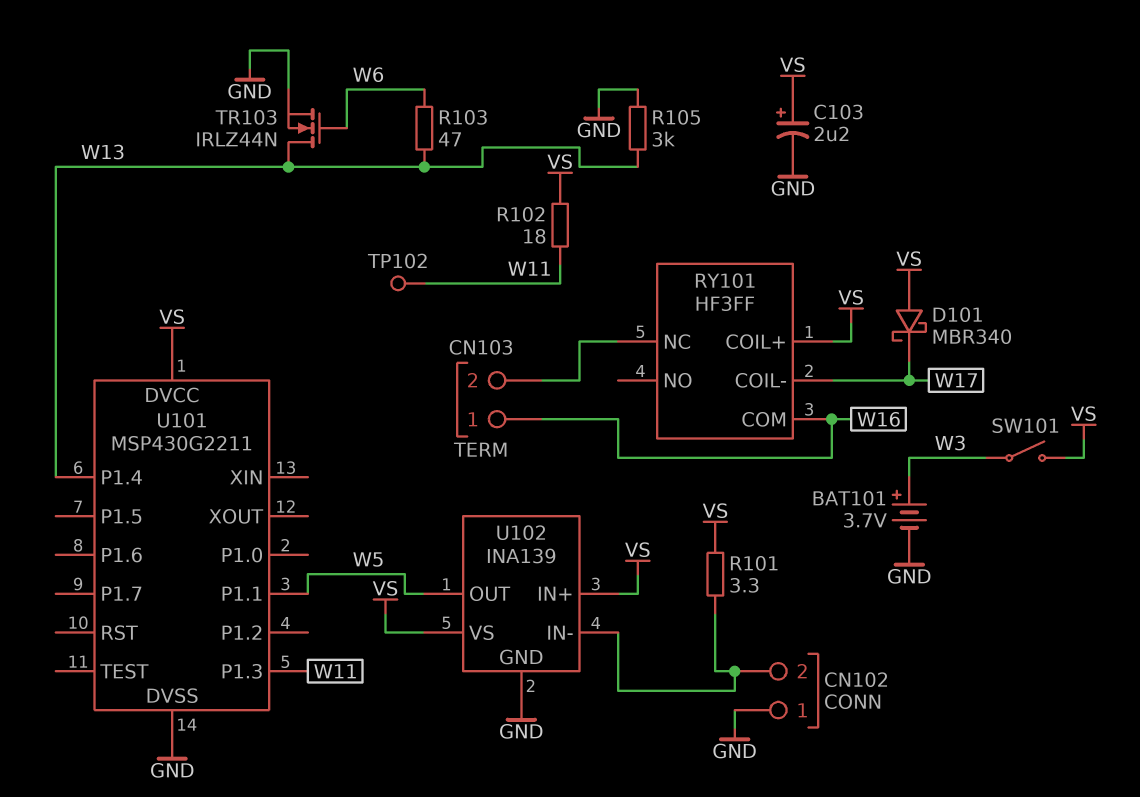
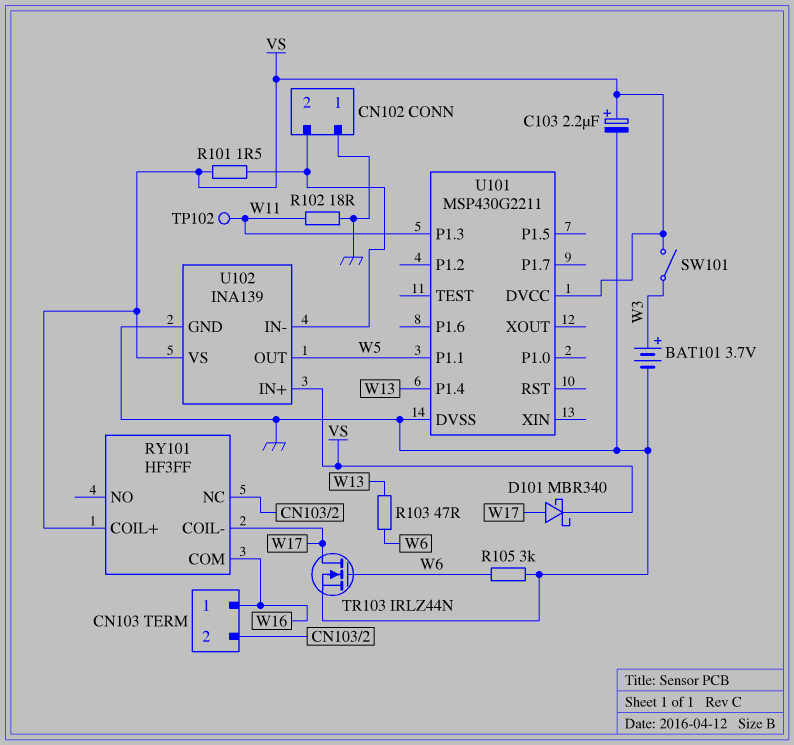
D101: schottky MBR340 (A VS, K W17) -> schottky MBR340 (A W17, K VS)
R101: 3.3 (CN102/2, VS) -> 1.5 (CN102/2, VS)
R102: 18 (VS, W11) -> 18 (GND, W11)
R105: 3k (GND, W13) -> 3k (GND, W6)
TR103: NMOS IRLZ44N (G W6, D W13, S GND) -> NMOS IRLZ44N (G W6, D W17, S GND)

